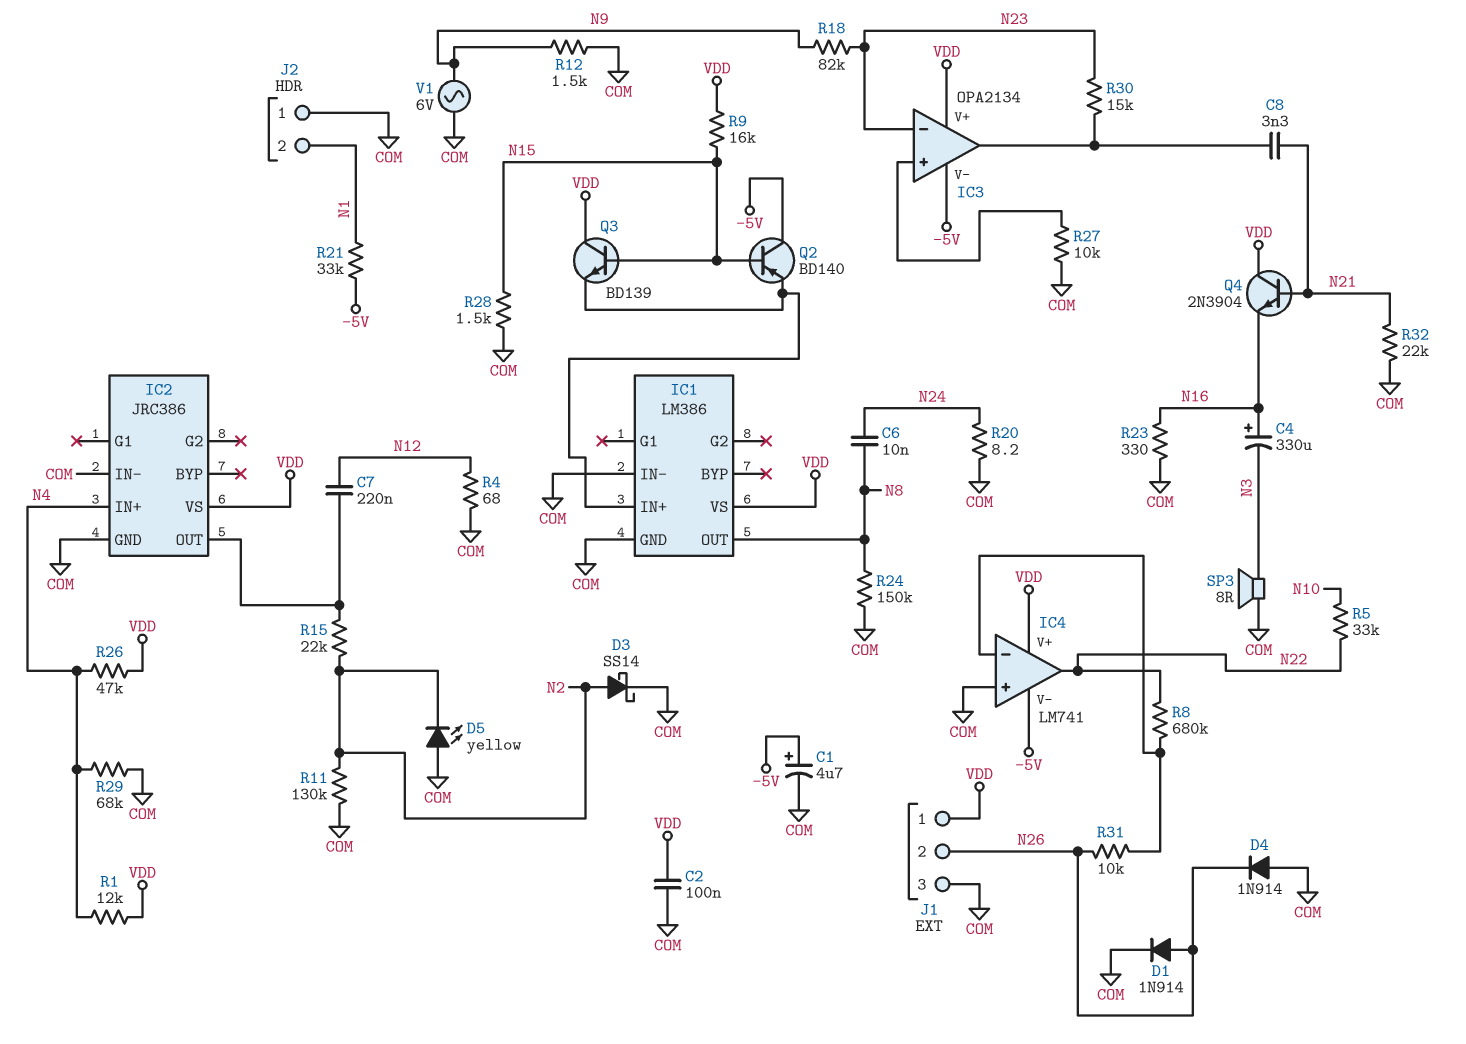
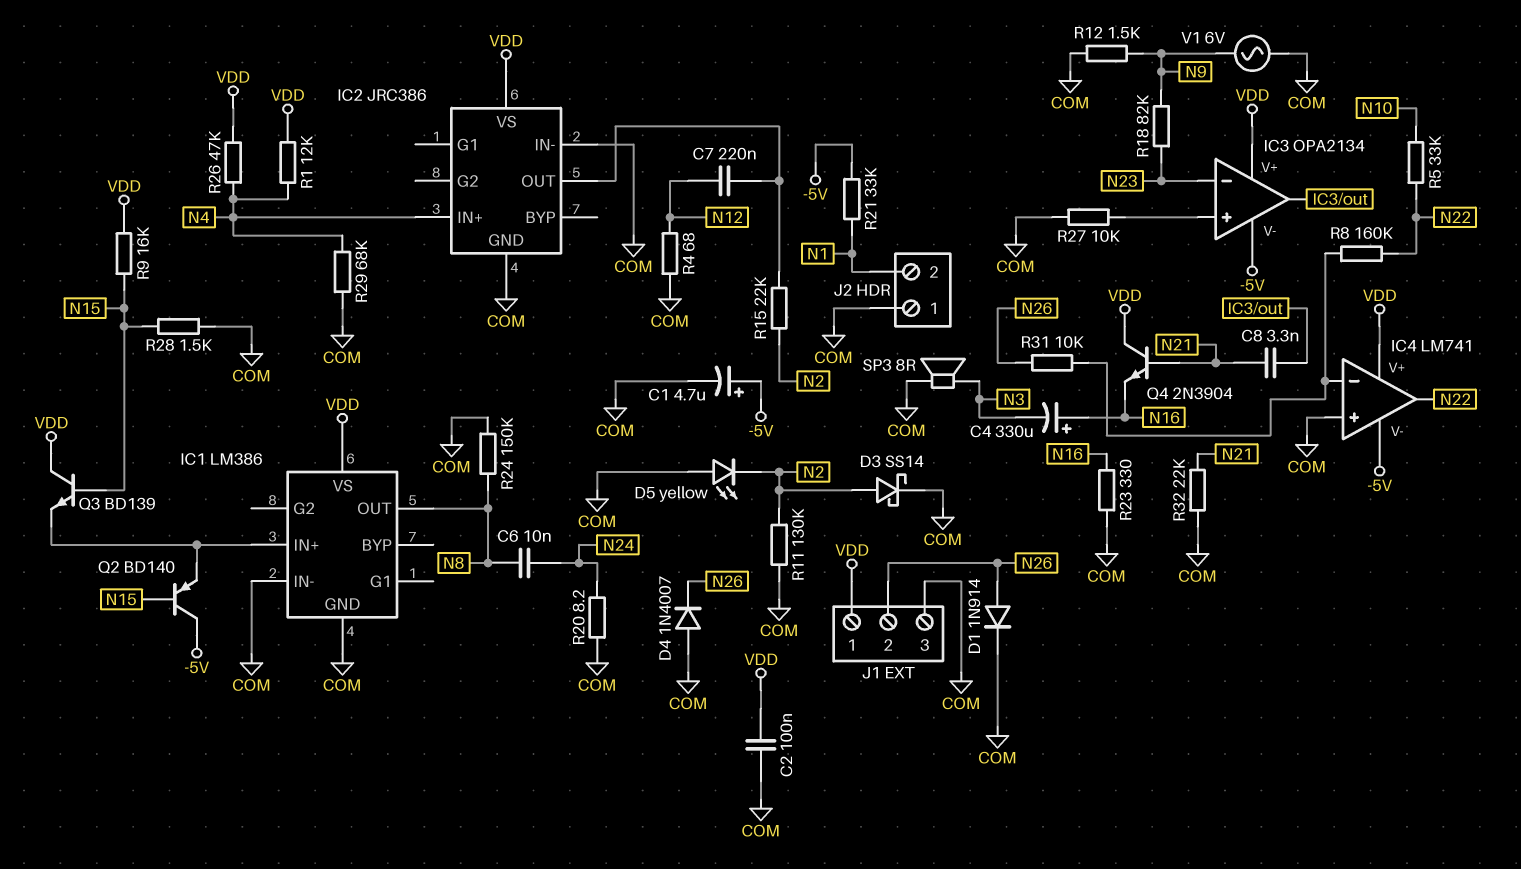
D4: diode 1N914 (A COM, K N26) -> diode 1N4007 (A COM, K N26)
R8: 680k (IC4/in-, N22) -> 160k (IC4/in-, N22)
R30: 15k (IC3/out, N23) -> none

